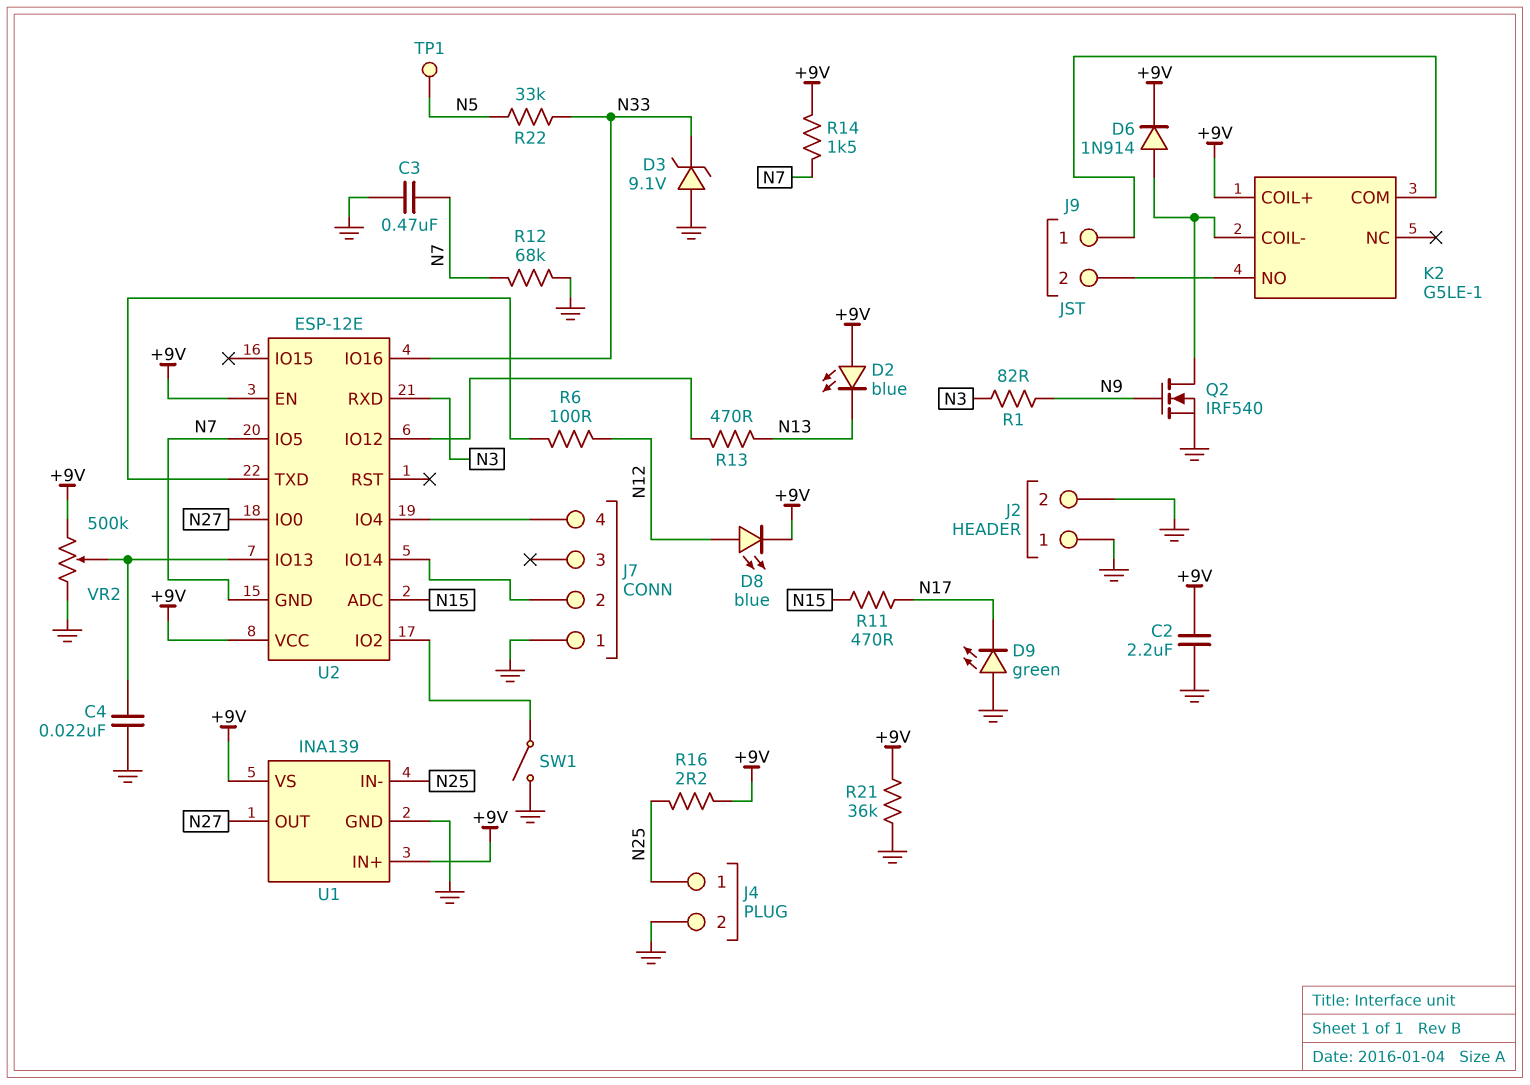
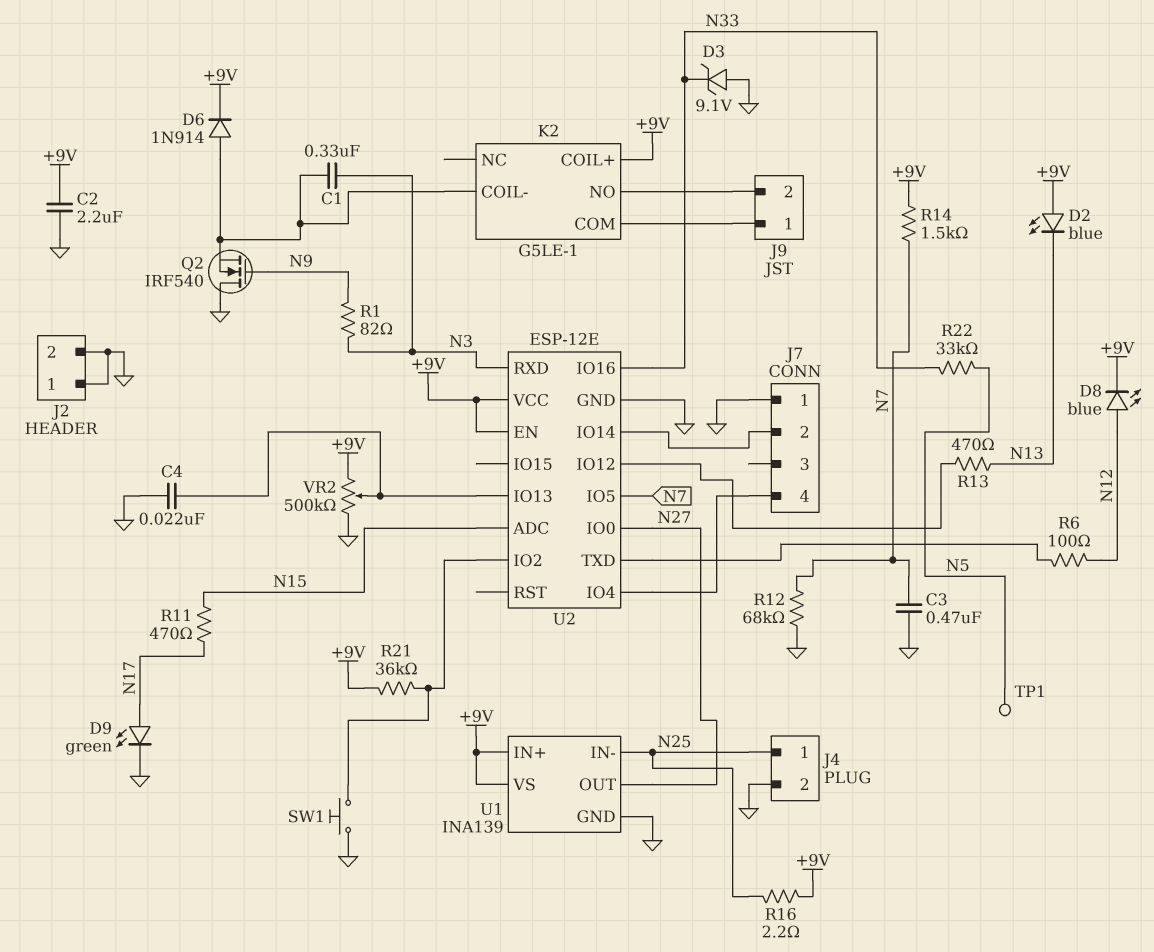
C1: none -> 330nF (K2/COIL-, N3)
D9: LED green (A GND, K N17) -> LED green (A N17, K GND)
Q2: NMOS IRF540 (G N9, D K2/COIL-, S GND) -> NMOS IRF540 (G N9, D GND, S K2/COIL-)
R21: 36k (+9V, GND) -> 36k (+9V, U2/IO2)
SW1: switch (GND, U2/IO2) -> button (GND, U2/IO2)
U2 pin GND: N7 -> GND

